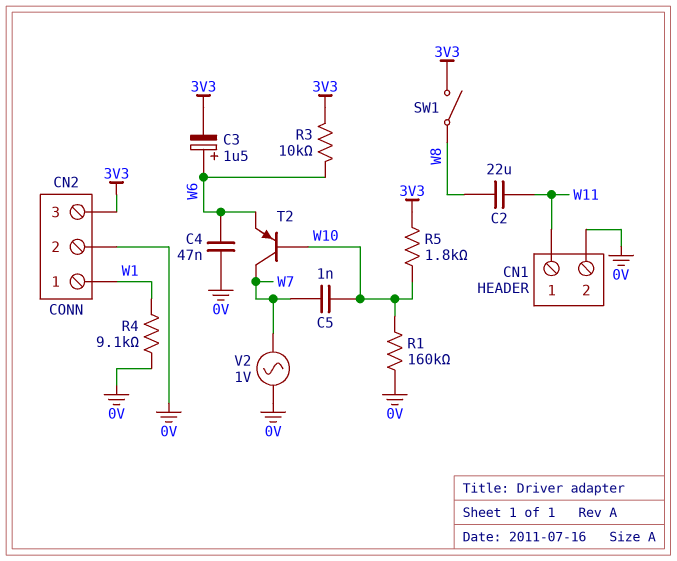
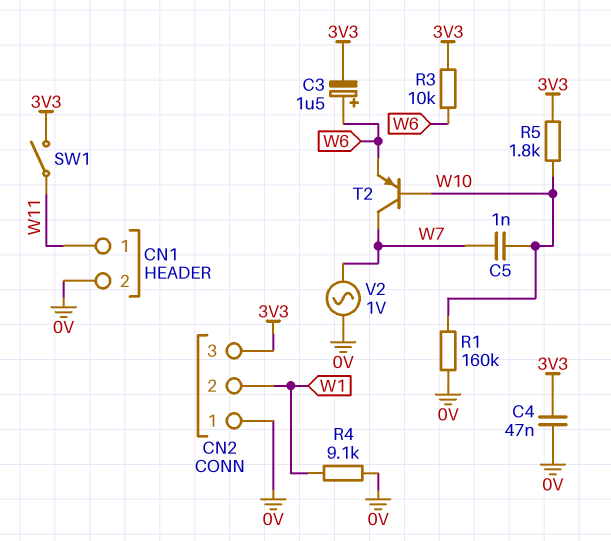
C2: 22uF (W8, W11) -> none
C4: 47nF (0V, W6) -> 47nF (0V, 3V3)
CN2 pin 1: W1 -> 0V
CN2 pin 2: 0V -> W1
SW1: switch (3V3, W8) -> switch (3V3, W11)

